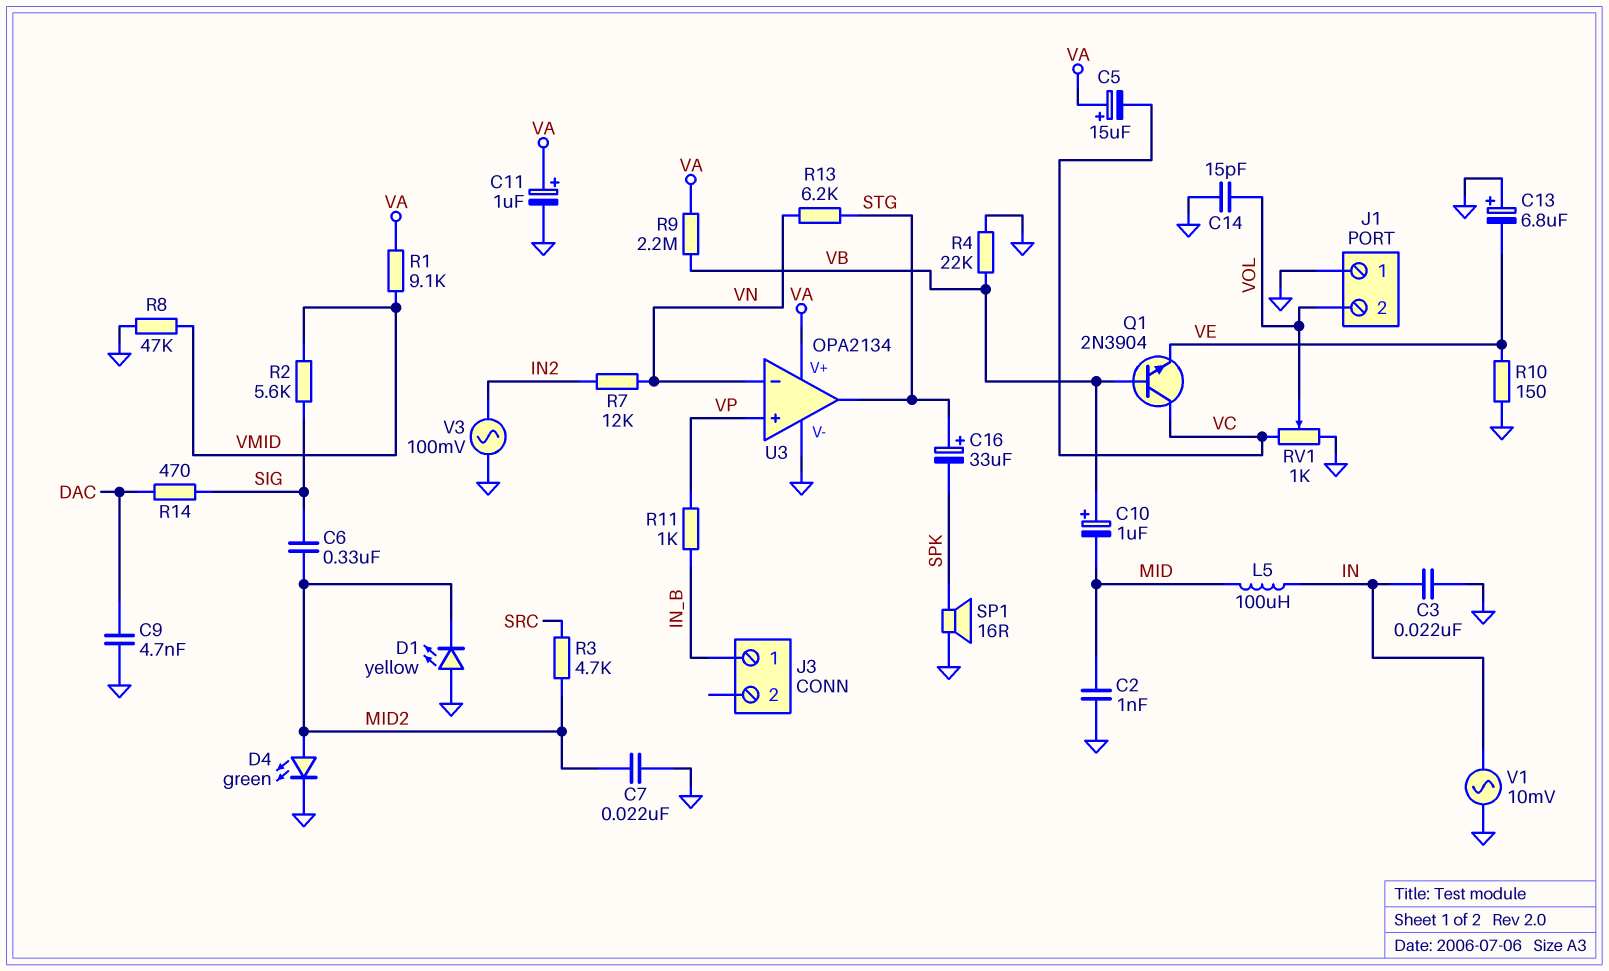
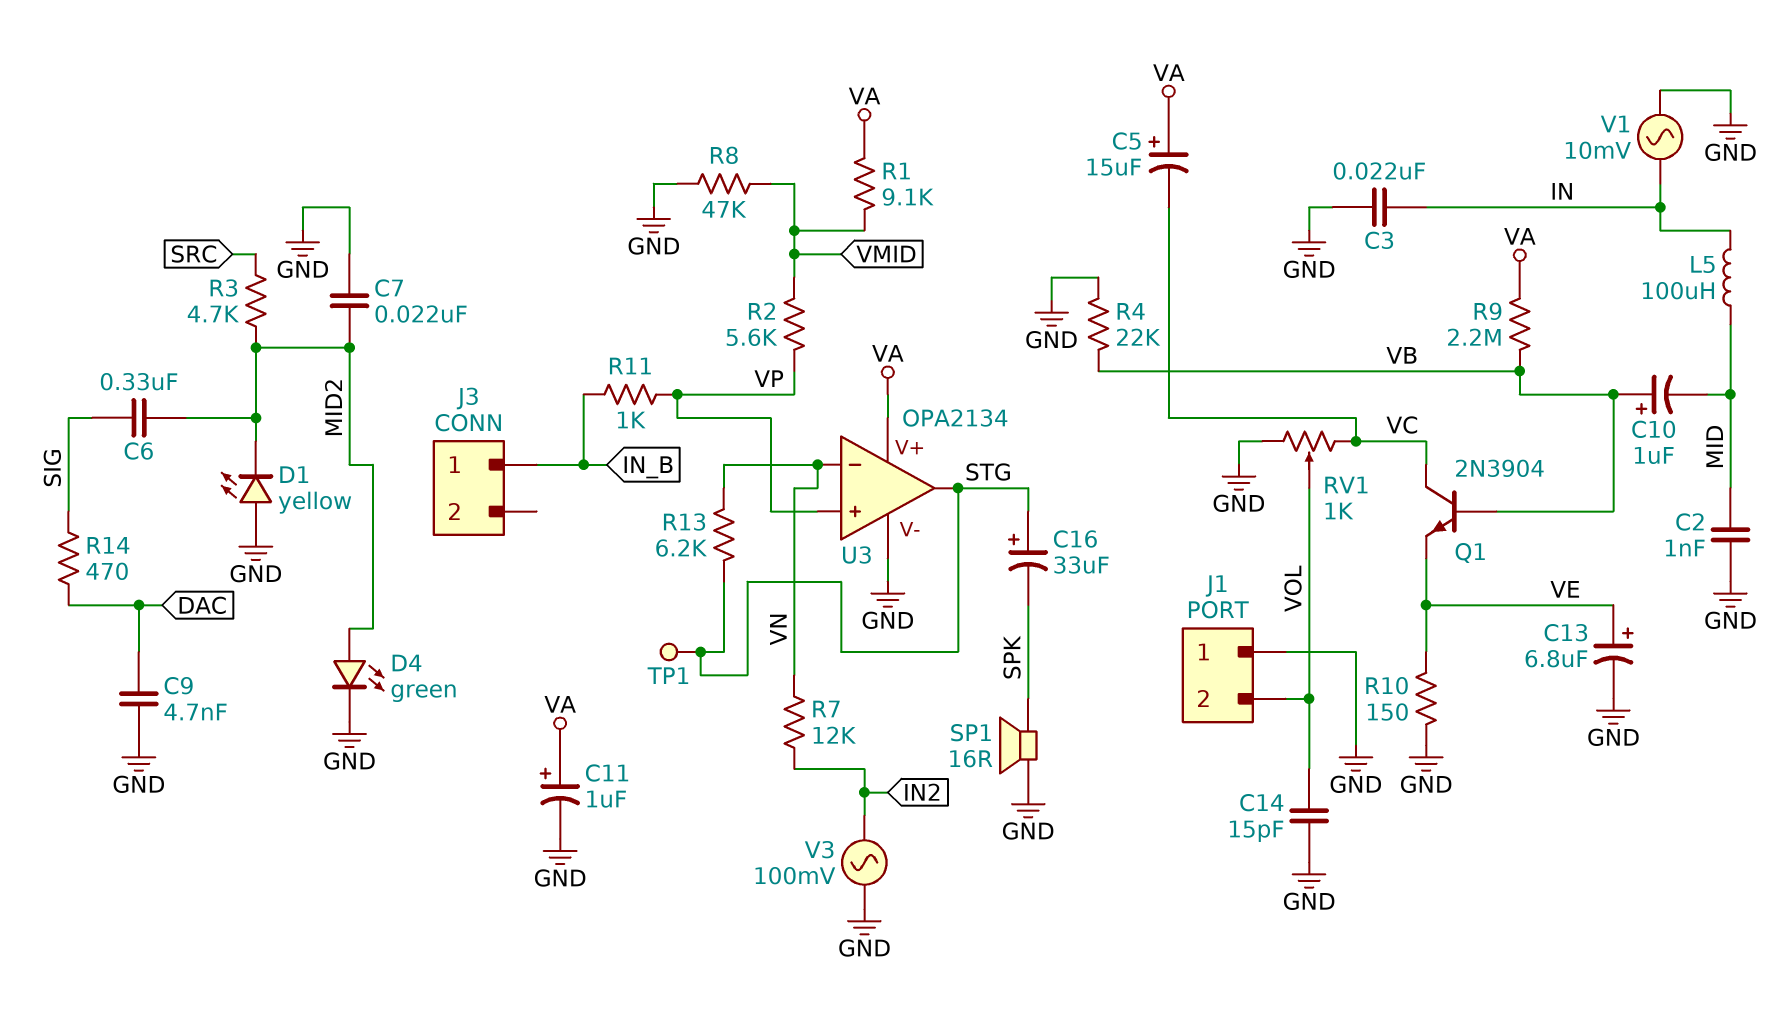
C13: 6.8uF (plus GND, minus VE) -> 6.8uF (plus VE, minus GND)
R2: 5.6k (SIG, VMID) -> 5.6k (VMID, VP)
TP1: none -> test point (STG)

